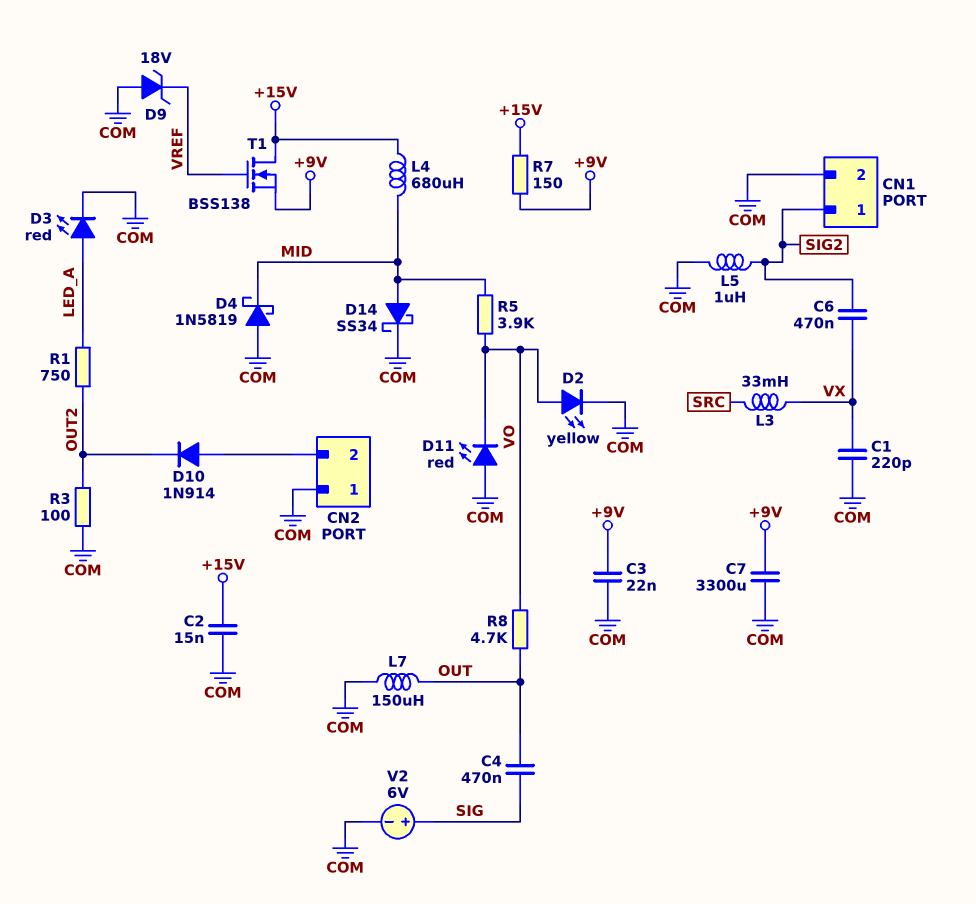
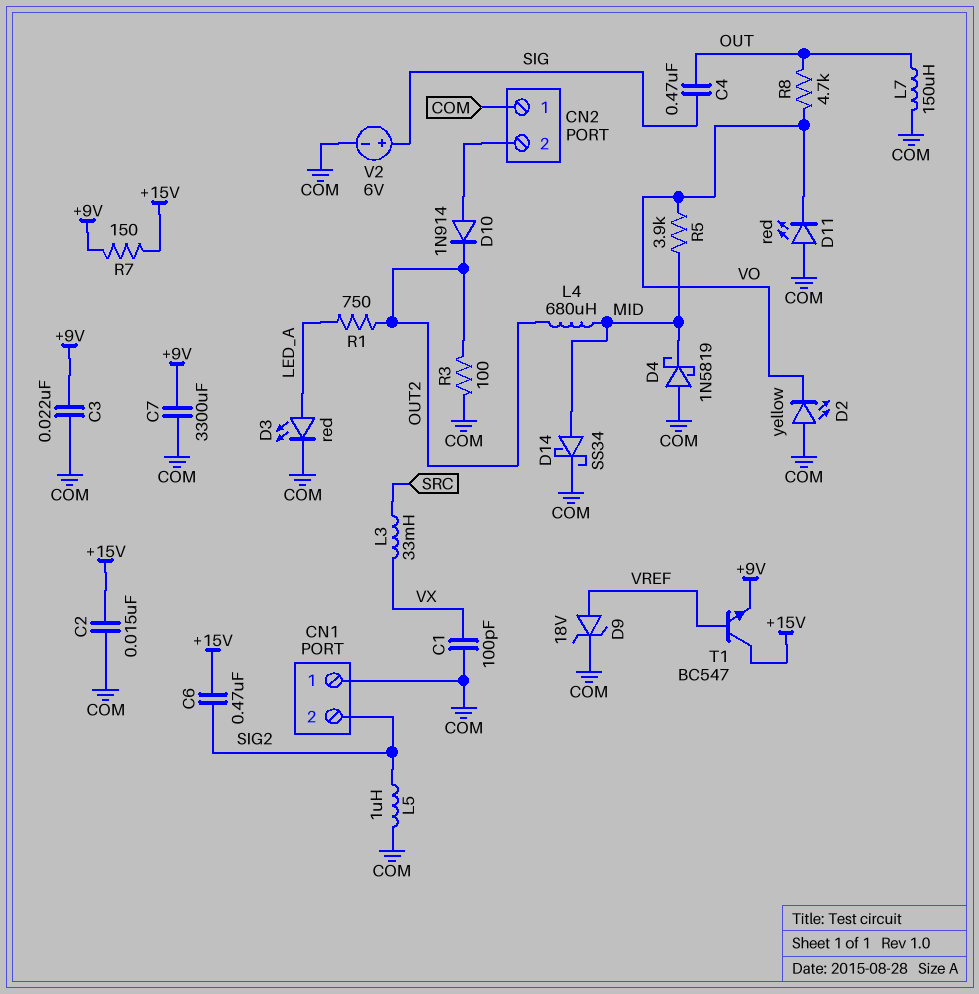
C1: 220pF (COM, VX) -> 100pF (COM, VX)
C6: 470nF (SIG2, VX) -> 470nF (+15V, SIG2)
CN1 pin 1: SIG2 -> COM
CN1 pin 2: COM -> SIG2
D2: LED yellow (A VO, K COM) -> LED yellow (A COM, K VO)
D9: zener 18V (A COM, K VREF) -> zener 18V (A VREF, K COM)
L4: 680uH (+15V, MID) -> 680uH (MID, OUT2)
T1: NMOS BSS138 (G VREF, D +15V, S +9V) -> NPN BC547 (B VREF, C +15V, E +9V)

